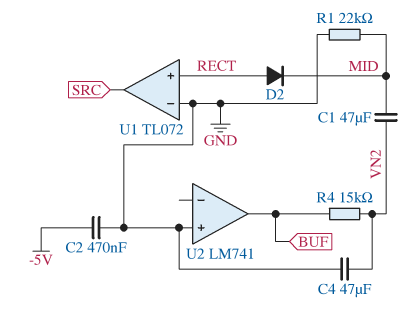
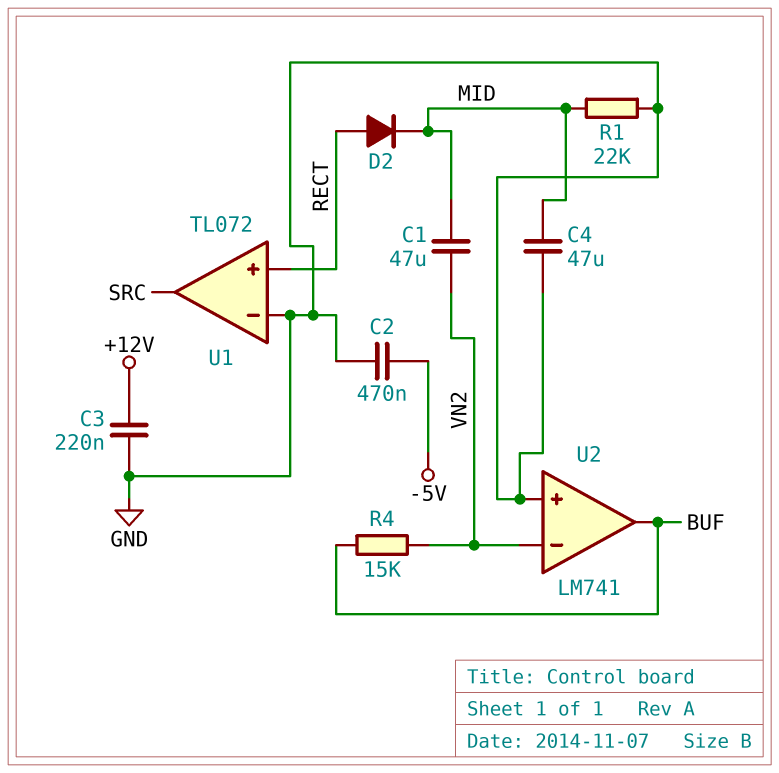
C3: none -> 220nF (+12V, GND)
C4: 47uF (GND, VN2) -> 47uF (GND, MID)
U2 pin in-: none -> VN2

